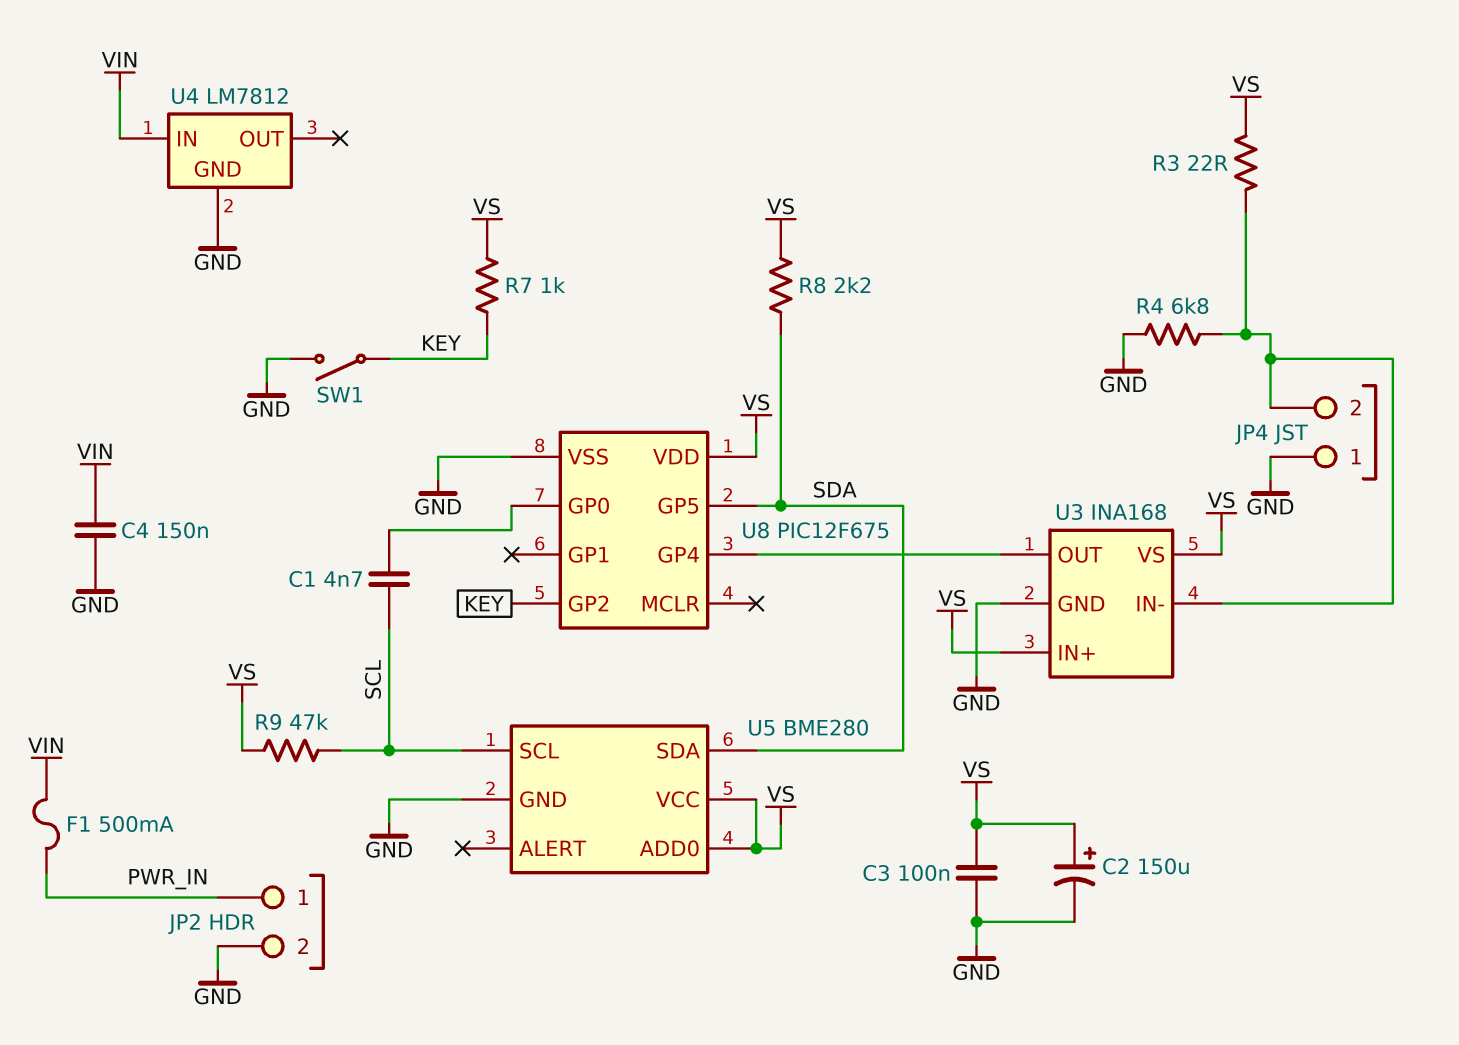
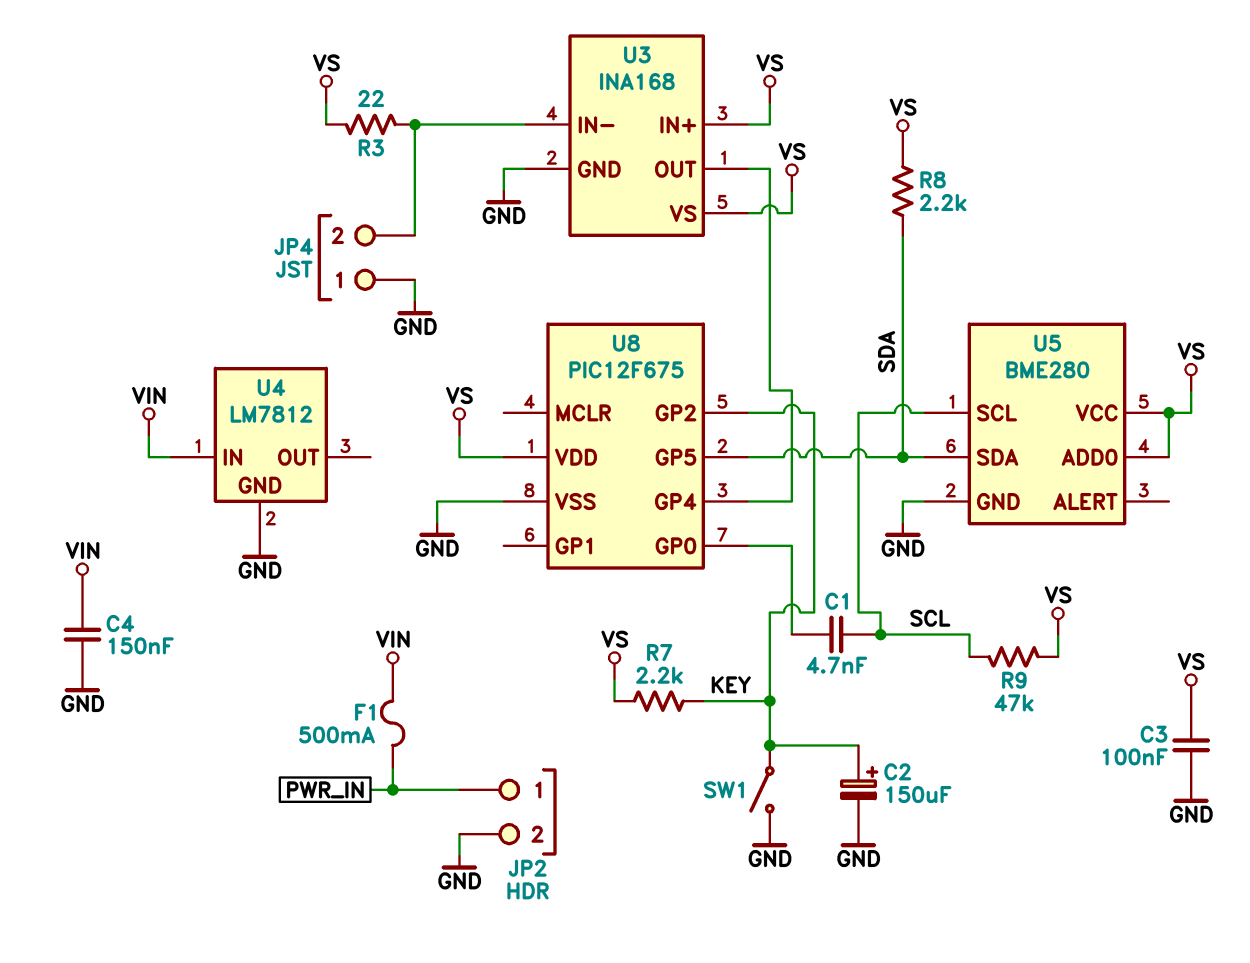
C2: 150uF (plus VS, minus GND) -> 150uF (plus KEY, minus GND)
R4: 6.8k (GND, JP4/2) -> none
R7: 1k (KEY, VS) -> 2.2k (KEY, VS)

